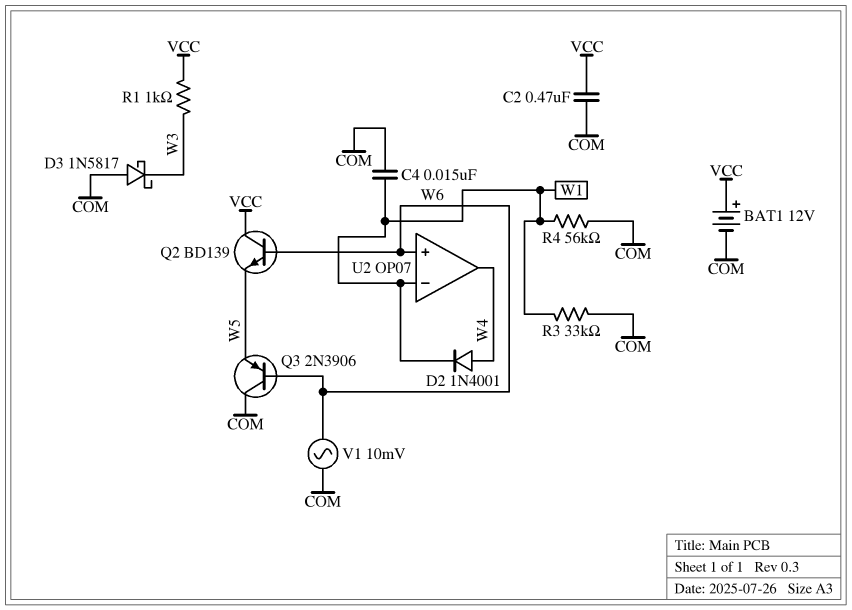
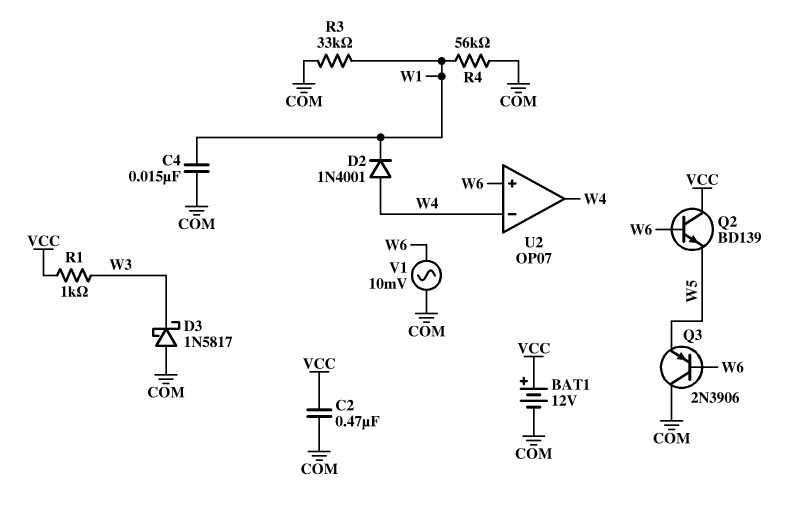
U2 pin in-: W1 -> W4

